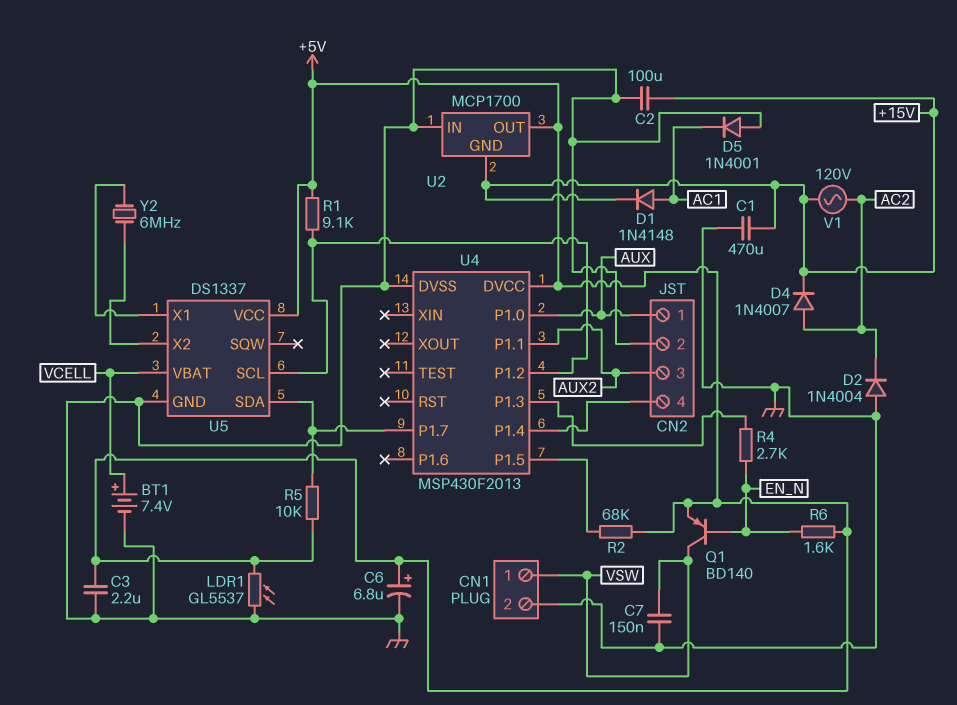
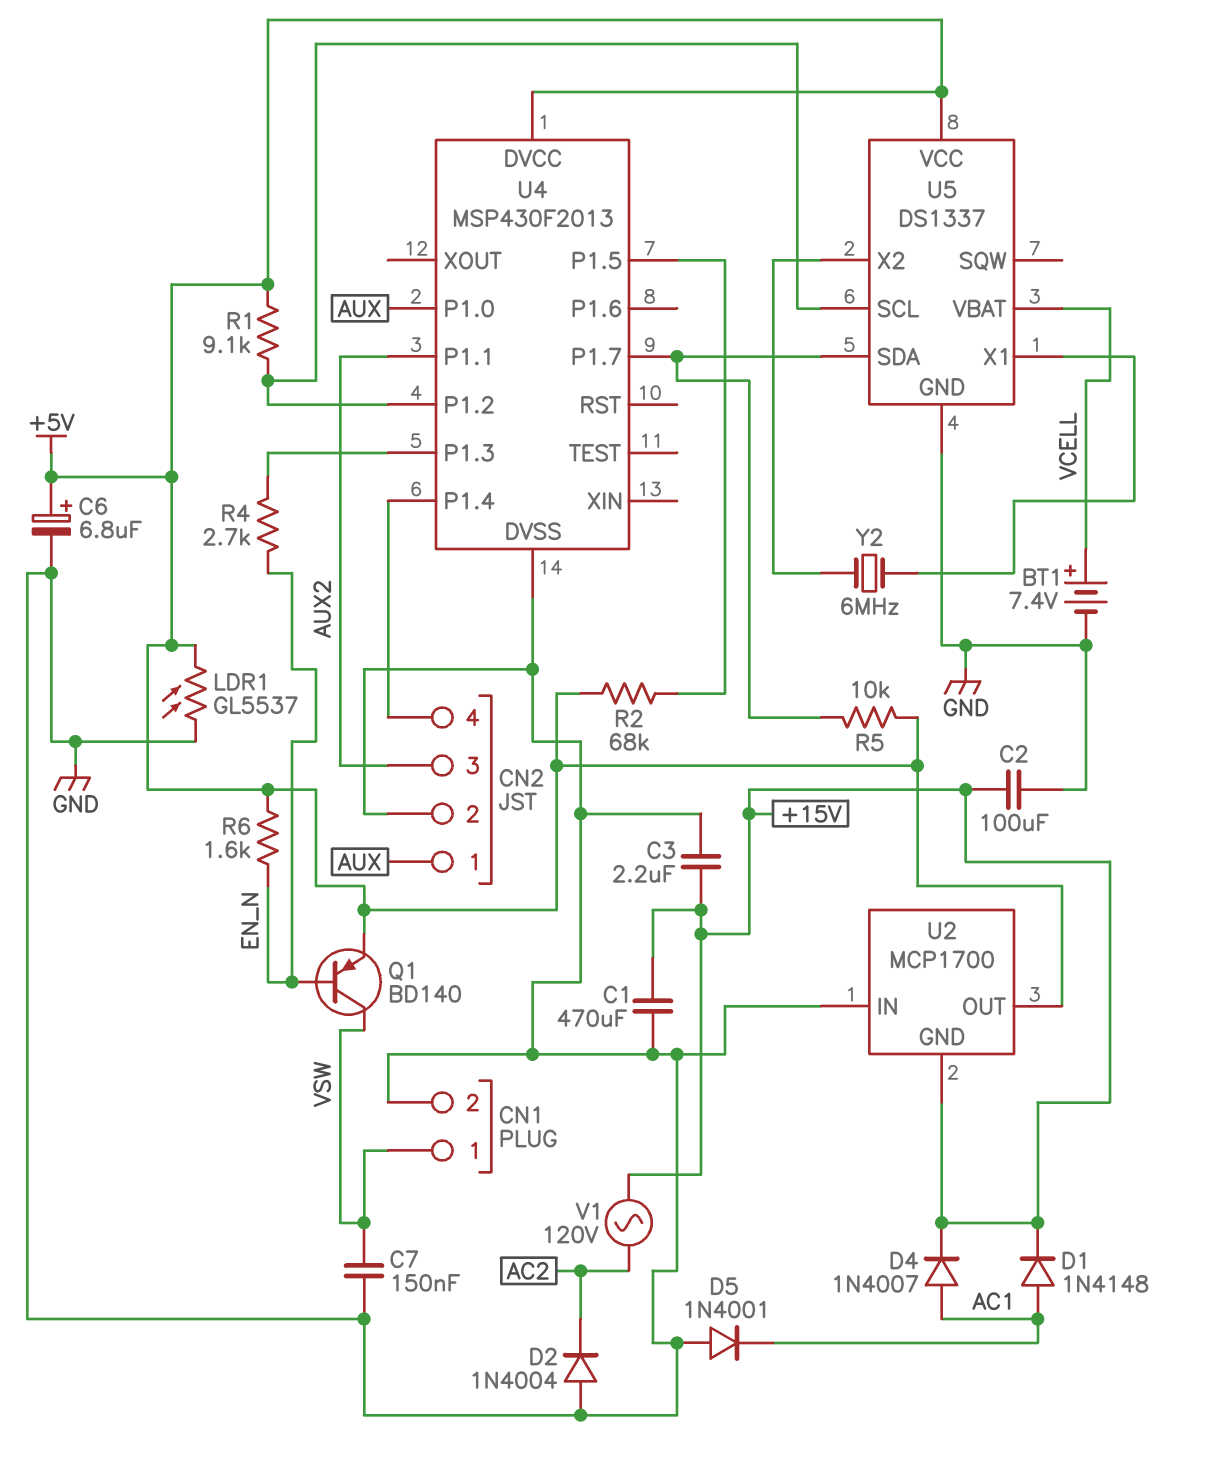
C3: 2.2uF (+5V, GND) -> 2.2uF (+15V, GND)
D4: diode 1N4007 (A AC2, K +15V) -> diode 1N4007 (A AC1, K +15V)

